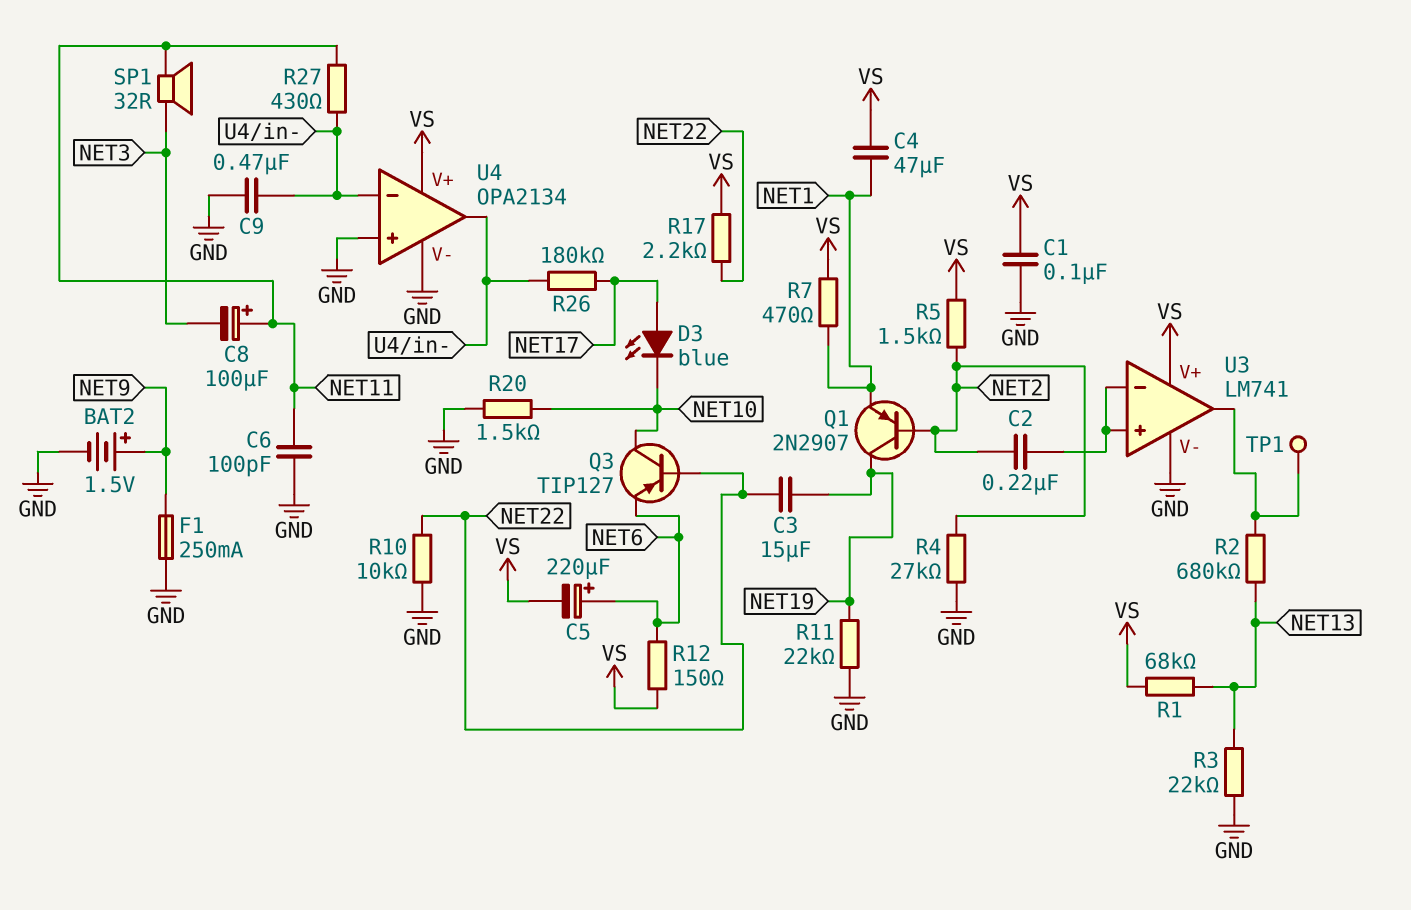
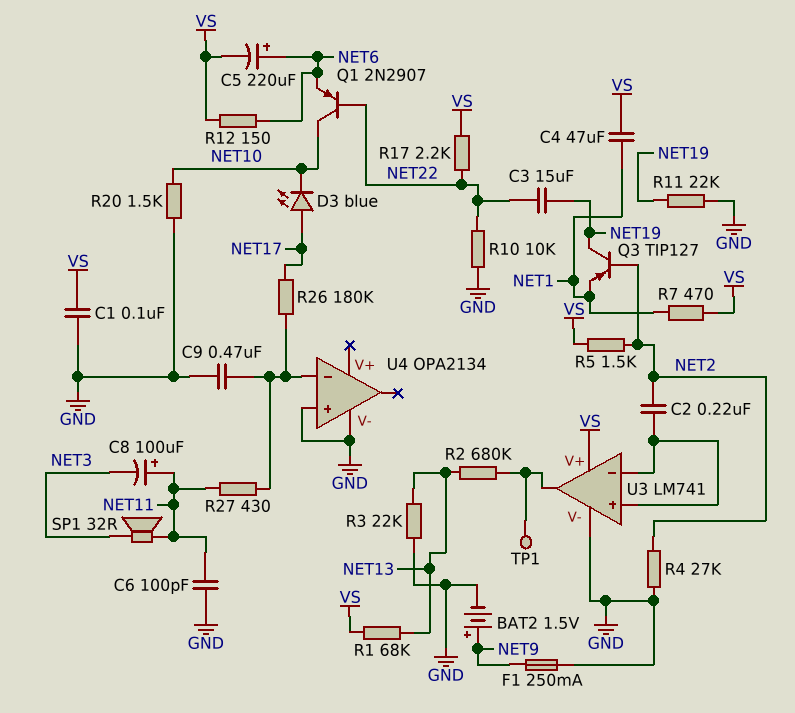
Q1: PNP 2N2907 (B NET2, C NET19, E NET1) -> PNP 2N2907 (B NET22, C NET10, E NET6)
Q3: PNP TIP127 (B NET22, C NET10, E NET6) -> PNP TIP127 (B NET2, C NET19, E NET1)
U4 pin V+: VS -> none
U4 pin out: U4/in- -> none

